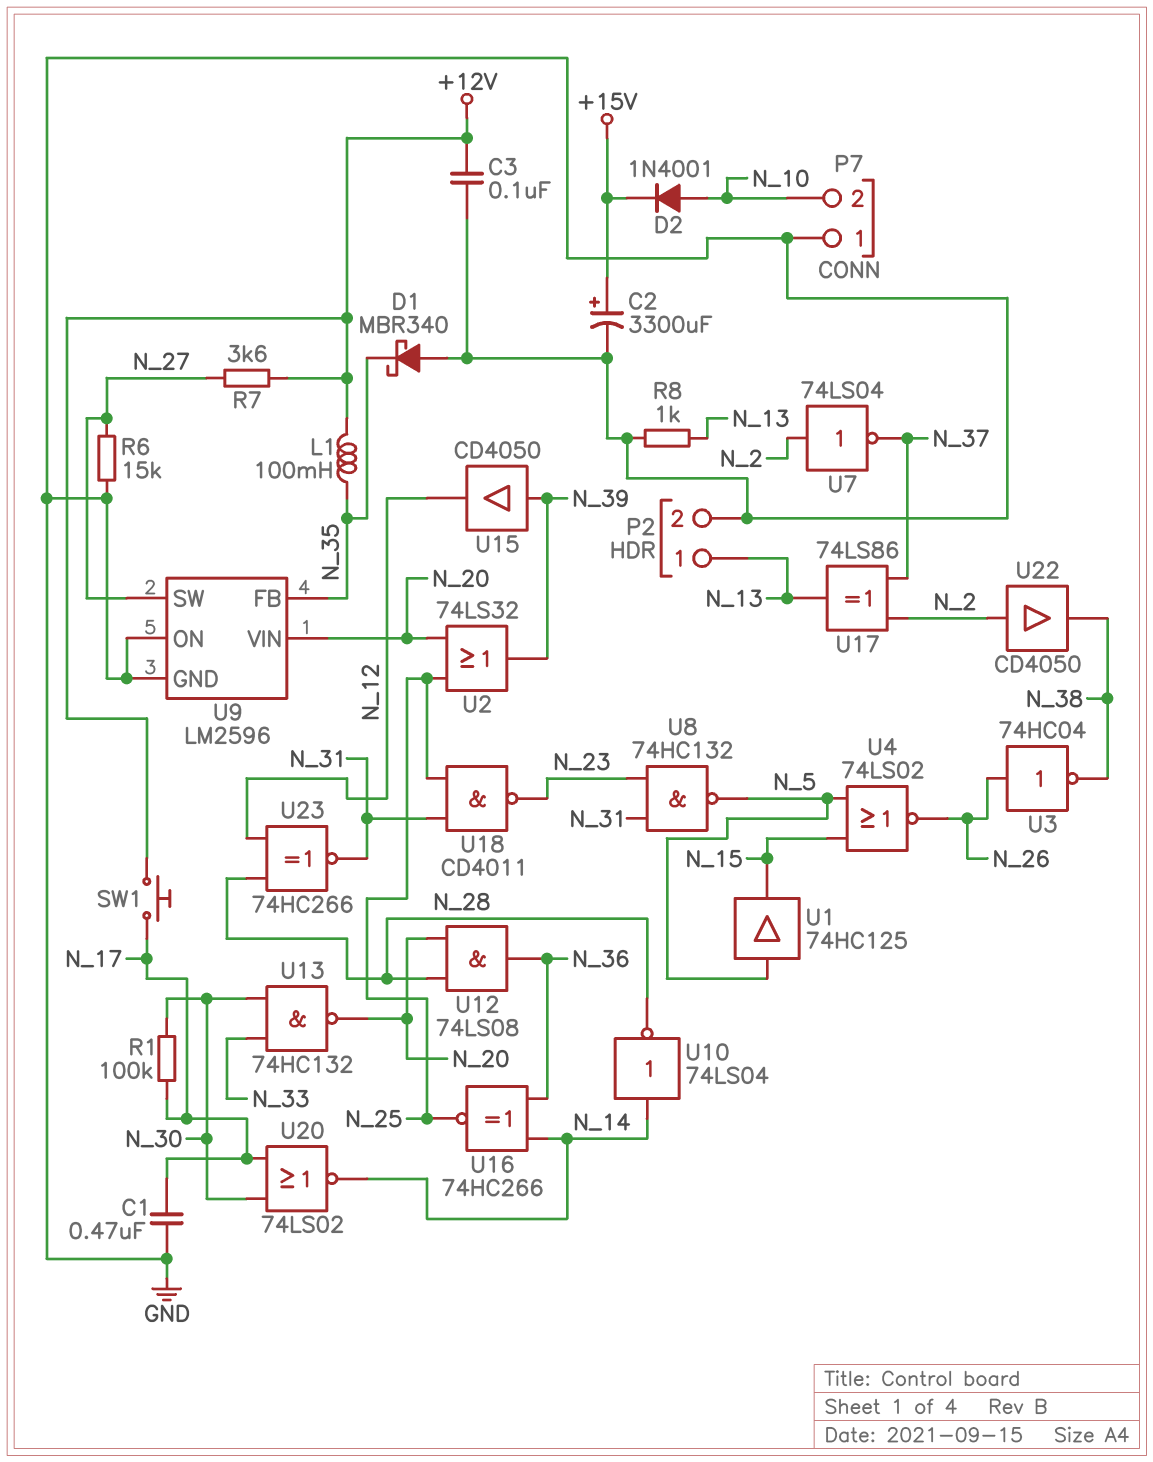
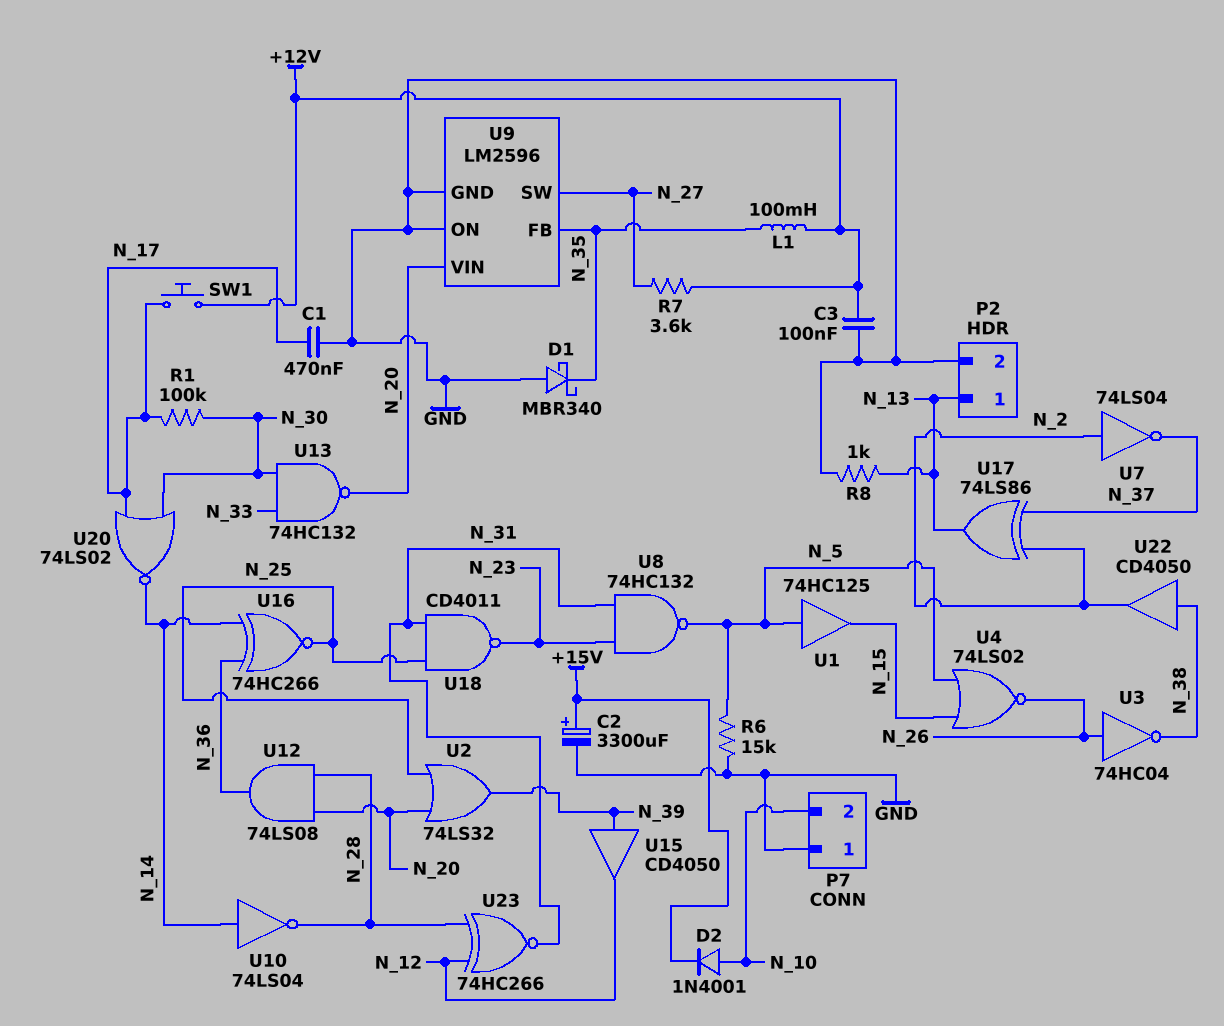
R6: 15k (GND, N_27) -> 15k (GND, N_5)
U22: buffer CD4050 (in N_2, out N_38) -> buffer CD4050 (in N_38, out N_2)

